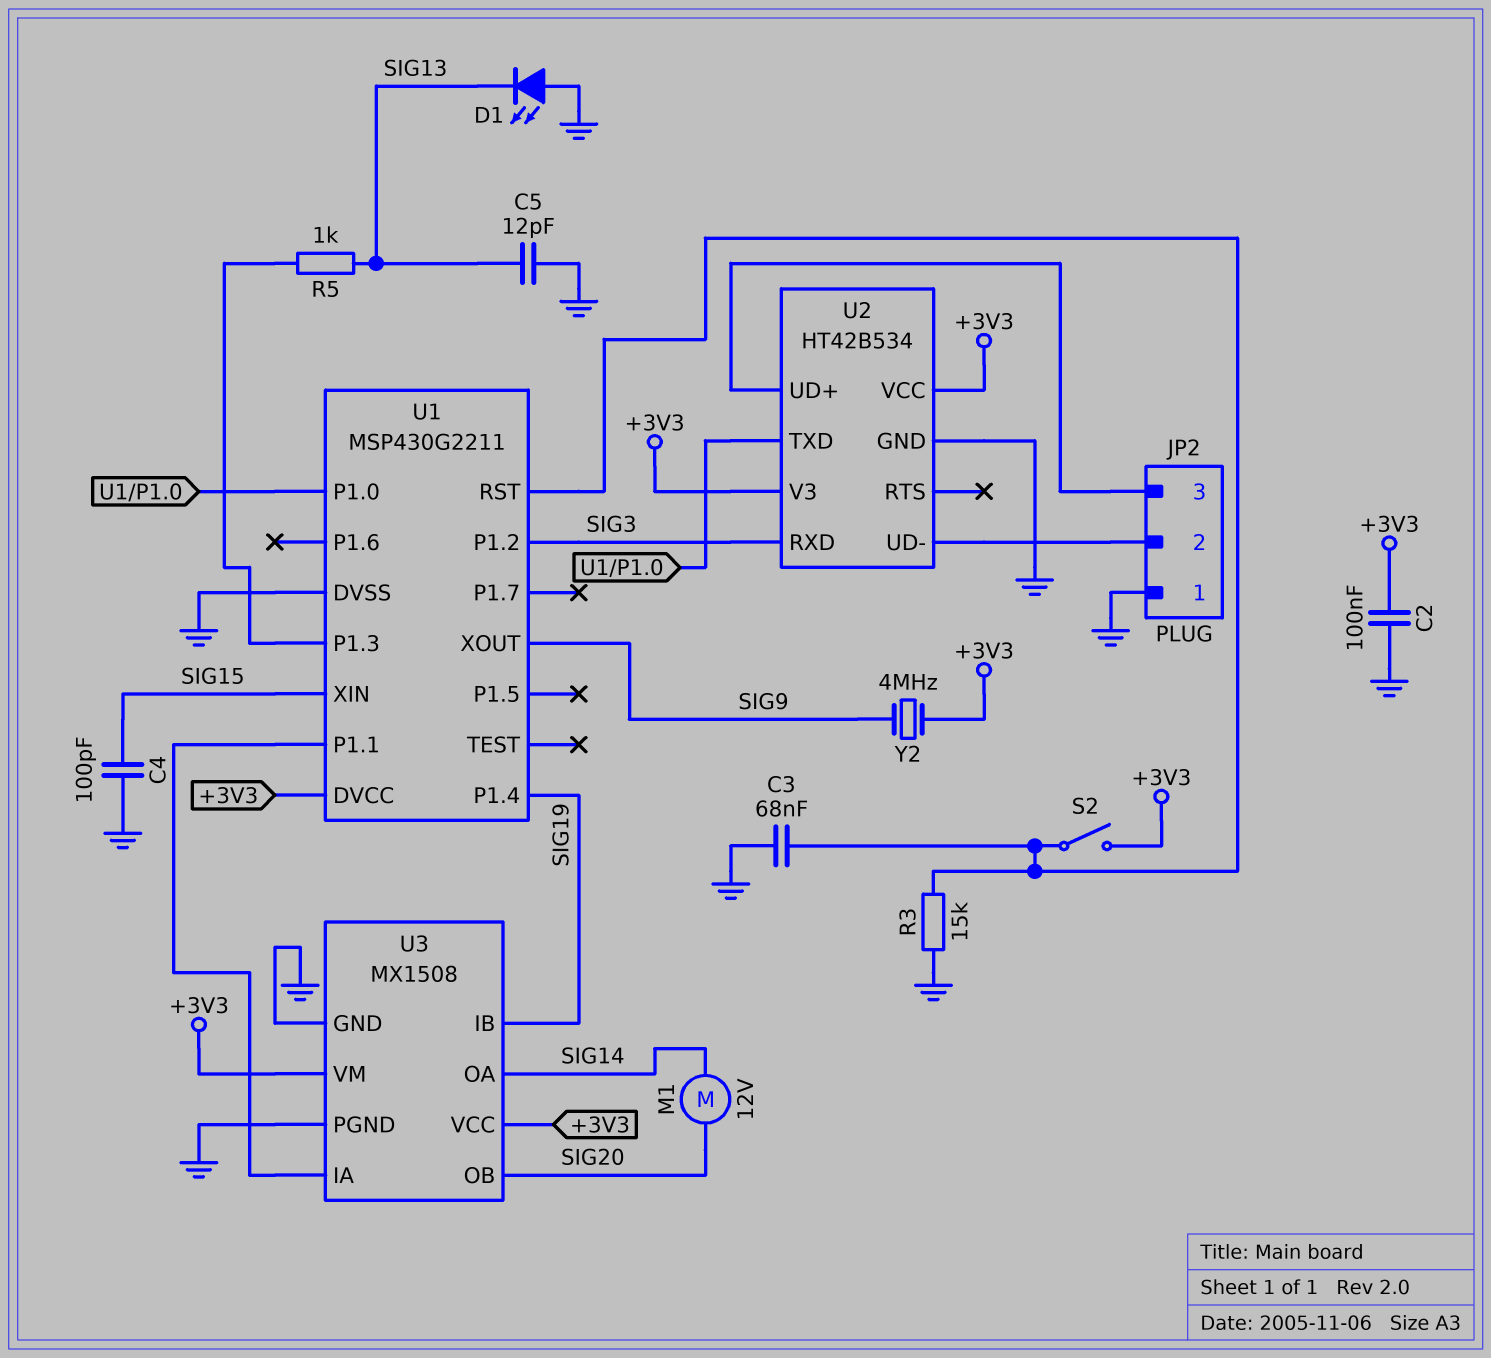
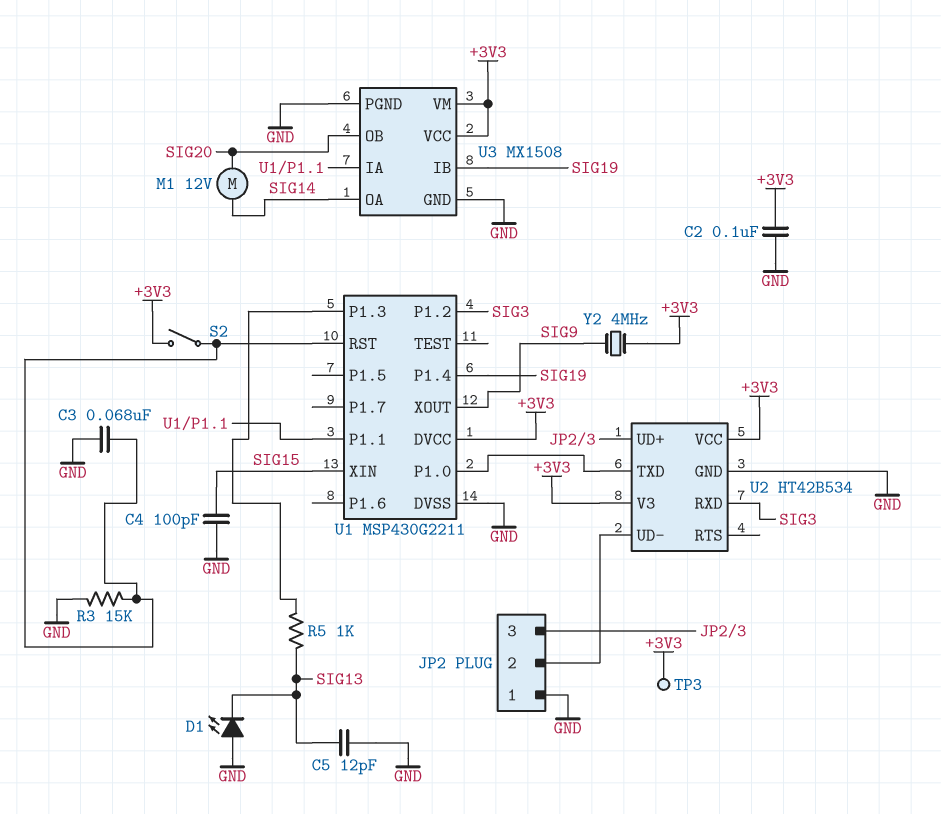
TP3: none -> test point (+3V3)

